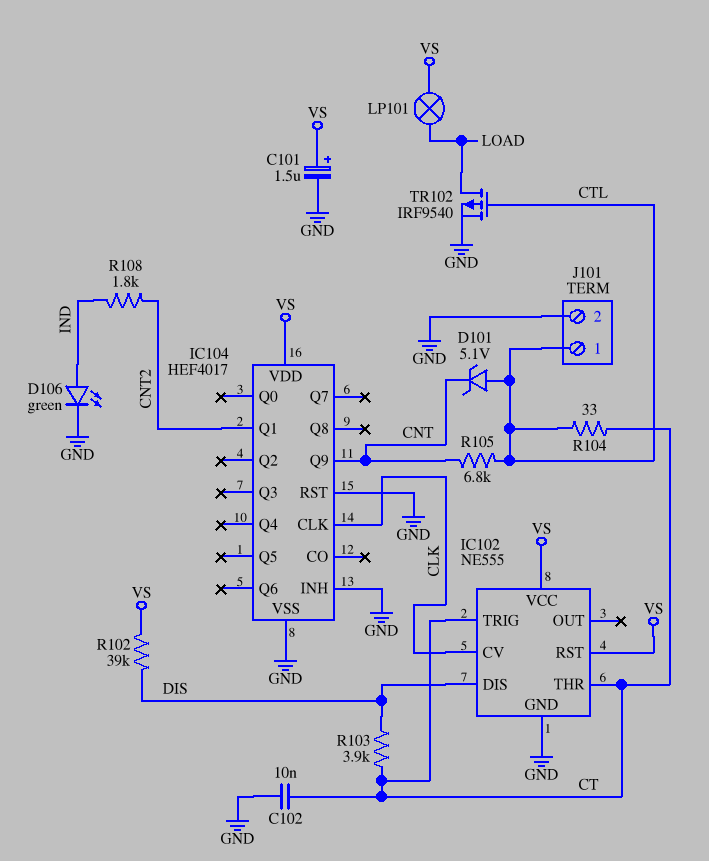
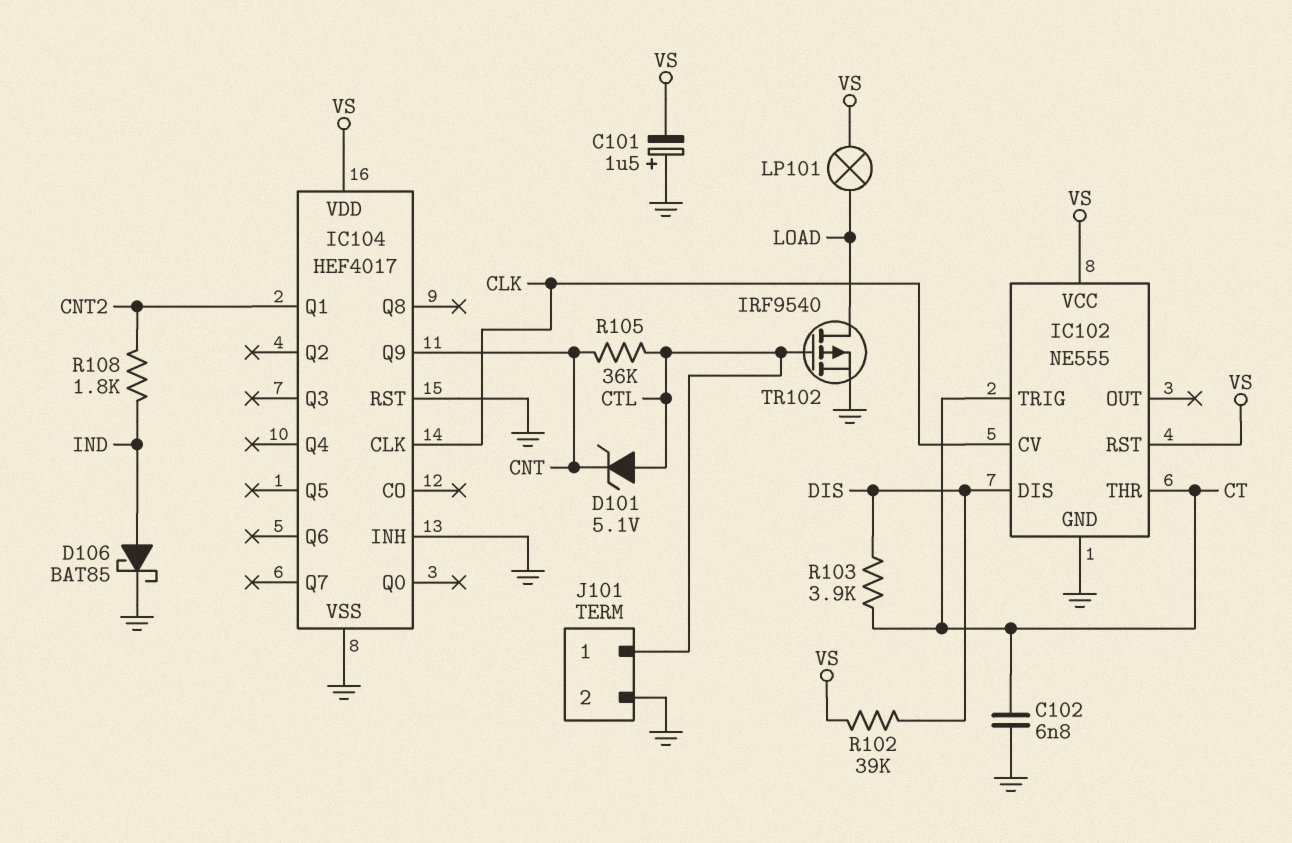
C101: 1.5uF (plus VS, minus GND) -> 1.5uF (plus GND, minus VS)
C102: 10nF (CT, GND) -> 6.8nF (CT, GND)
D106: LED green (A IND, K GND) -> schottky BAT85 (A IND, K GND)
R104: 33 (CT, CTL) -> none
R105: 6.8k (CNT, CTL) -> 36k (CNT, CTL)

